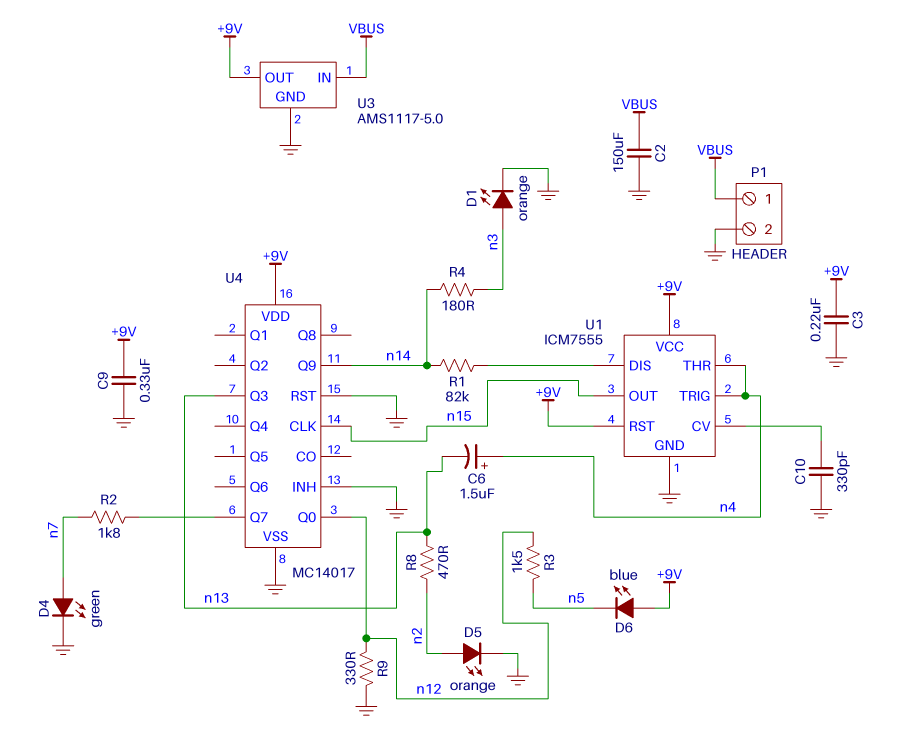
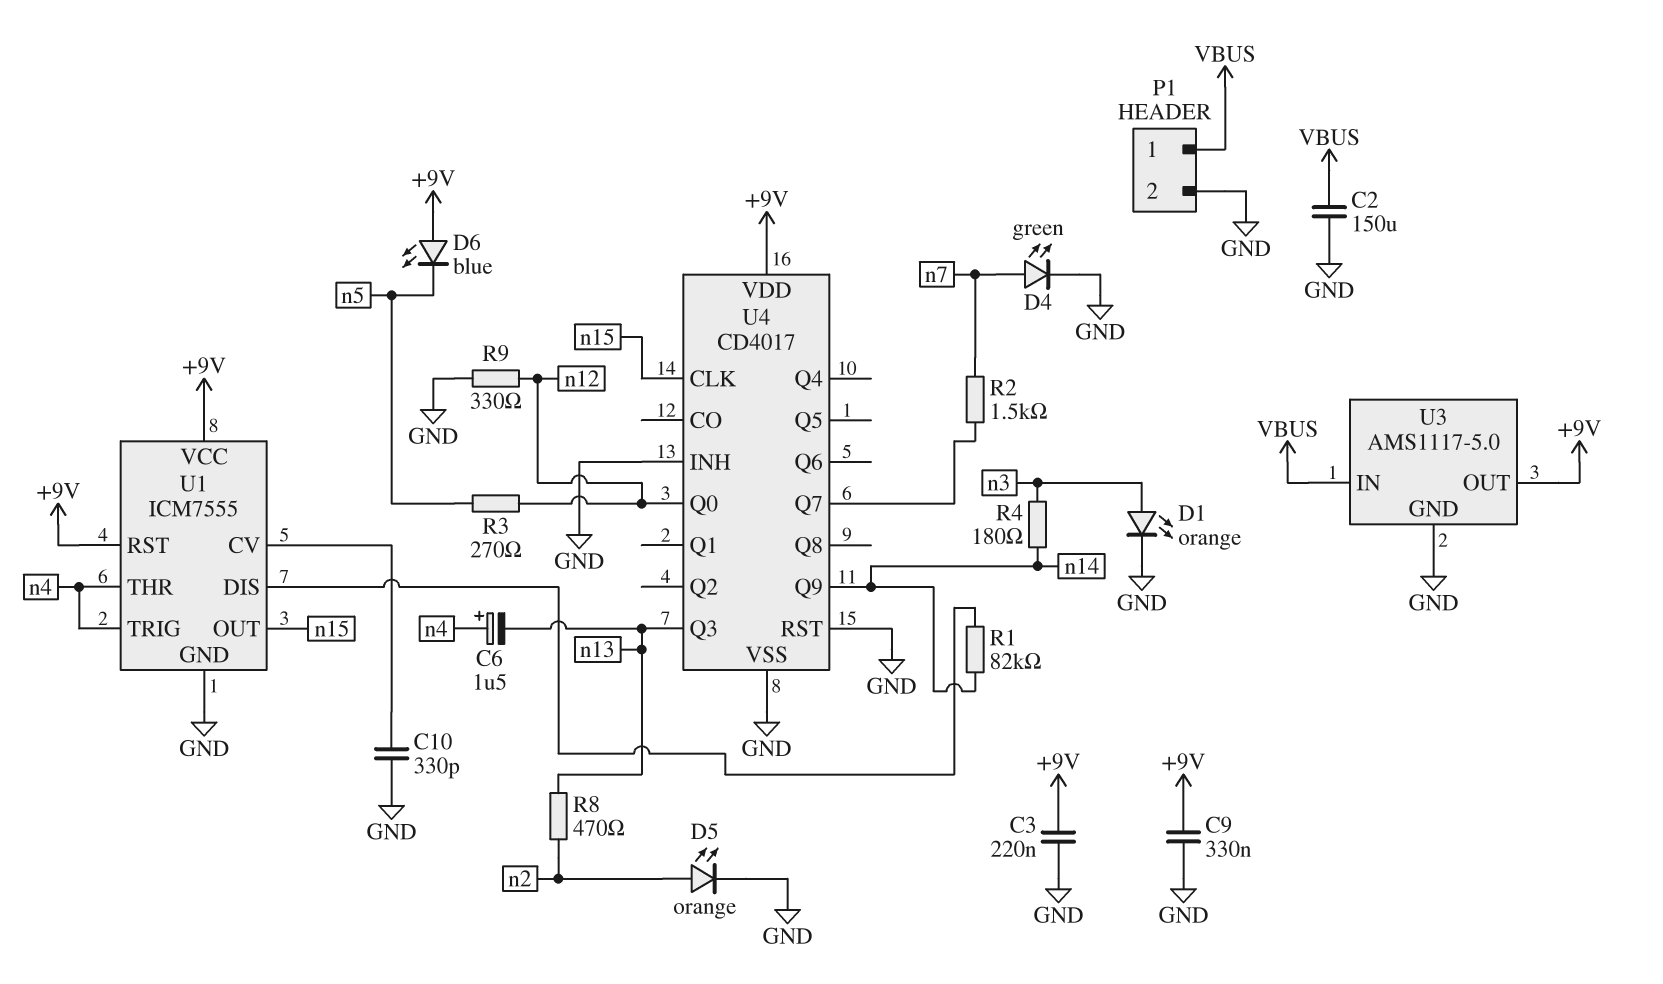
R2: 1.8k (U4/Q7, n7) -> 1.5k (U4/Q7, n7)
R3: 1.5k (n5, n12) -> 270 (n5, n12)
U4: MC14017 -> CD4017

